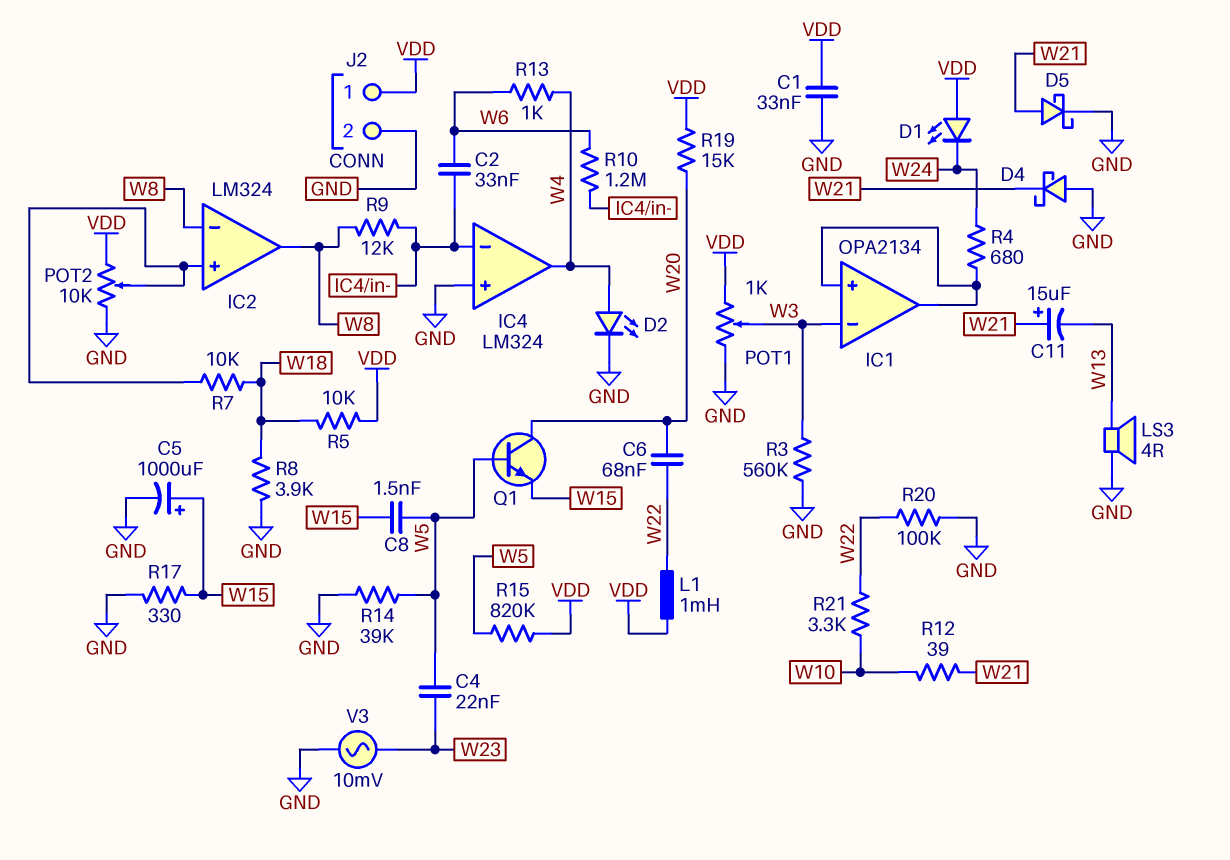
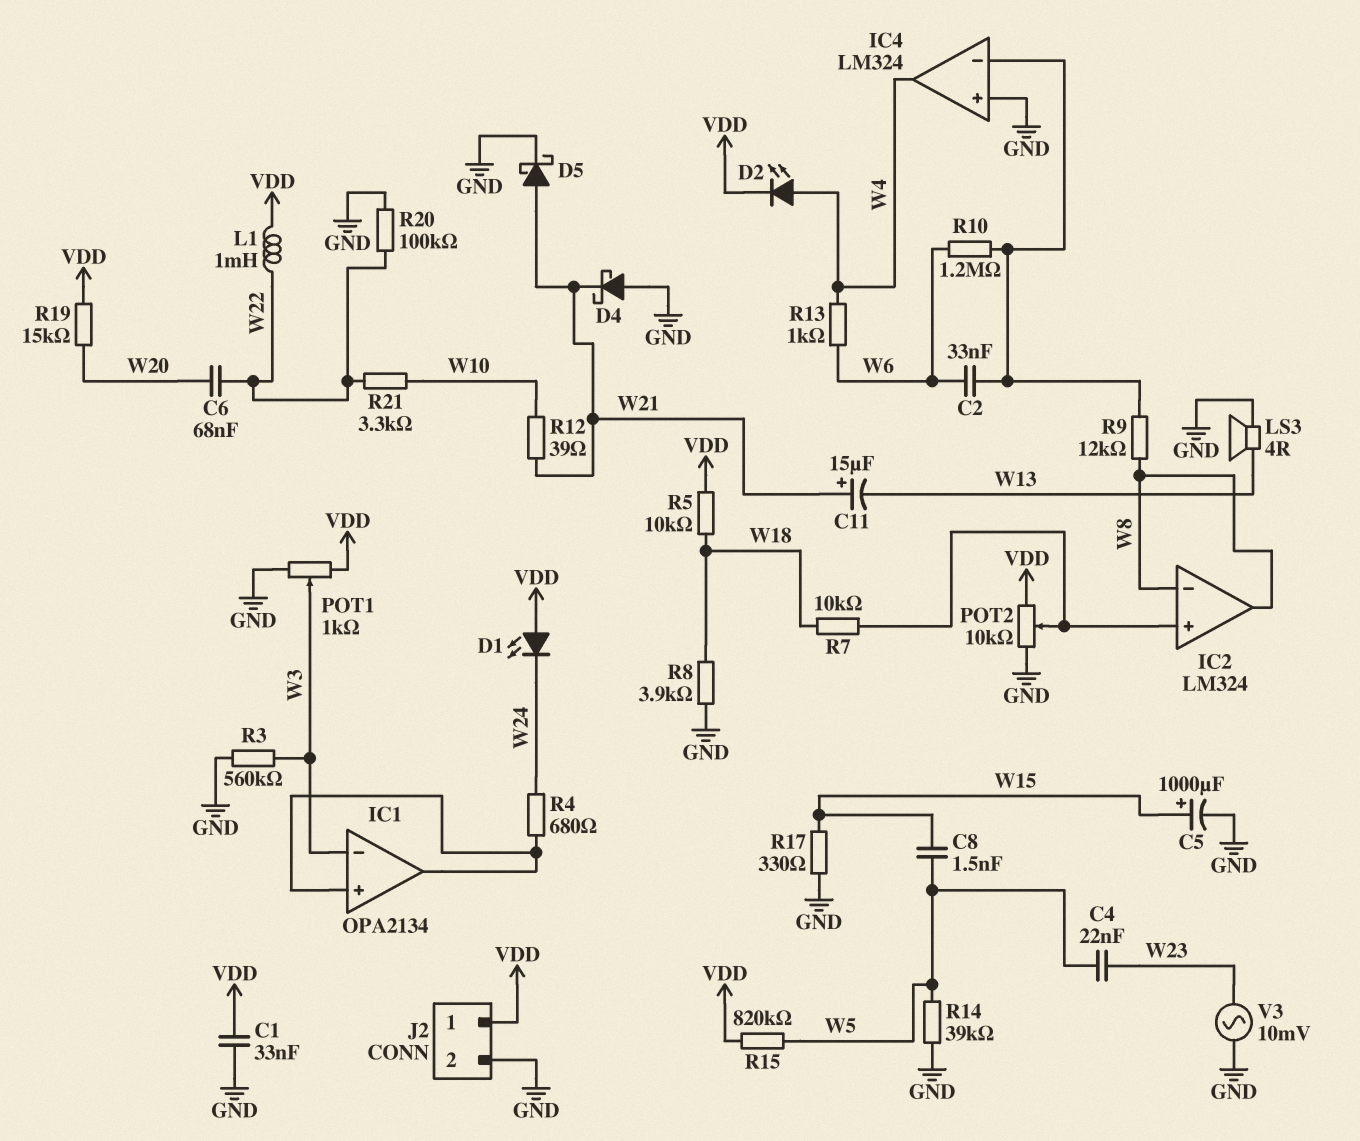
D2: LED (A W4, K GND) -> LED (A W4, K VDD)
Q1: NPN (B W5, C W20, E W15) -> none

